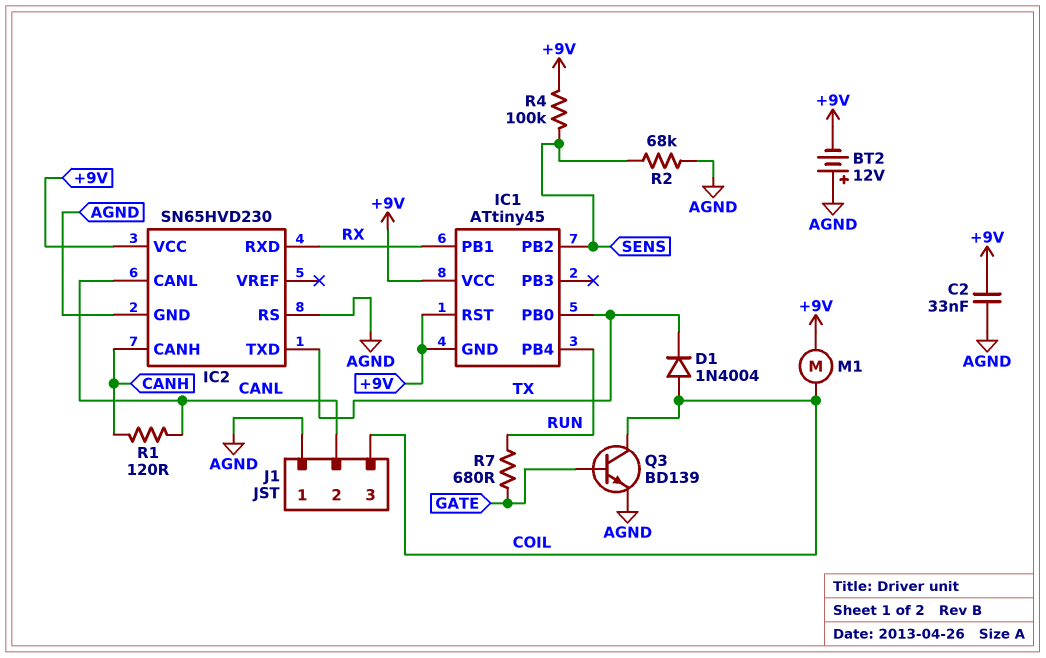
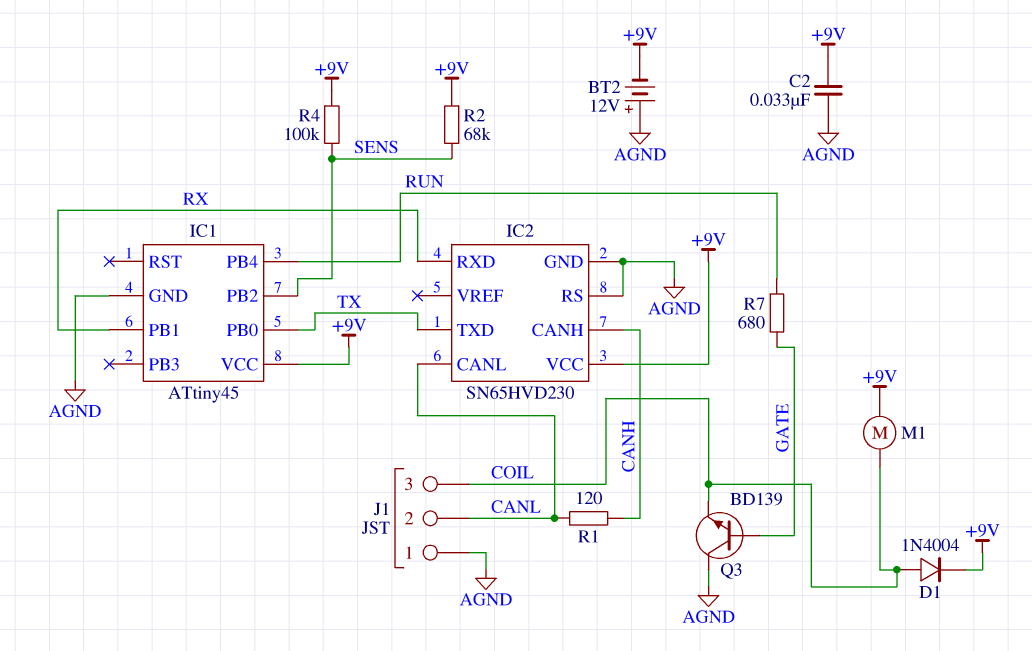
D1: diode 1N4004 (A COIL, K TX) -> diode 1N4004 (A COIL, K +9V)
IC1 pin GND: +9V -> AGND
IC1 pin RST: +9V -> none
Q3: NPN BD139 (B GATE, C COIL, E AGND) -> NPN BD139 (B GATE, C AGND, E COIL)
R2: 68k (AGND, SENS) -> 68k (+9V, SENS)

